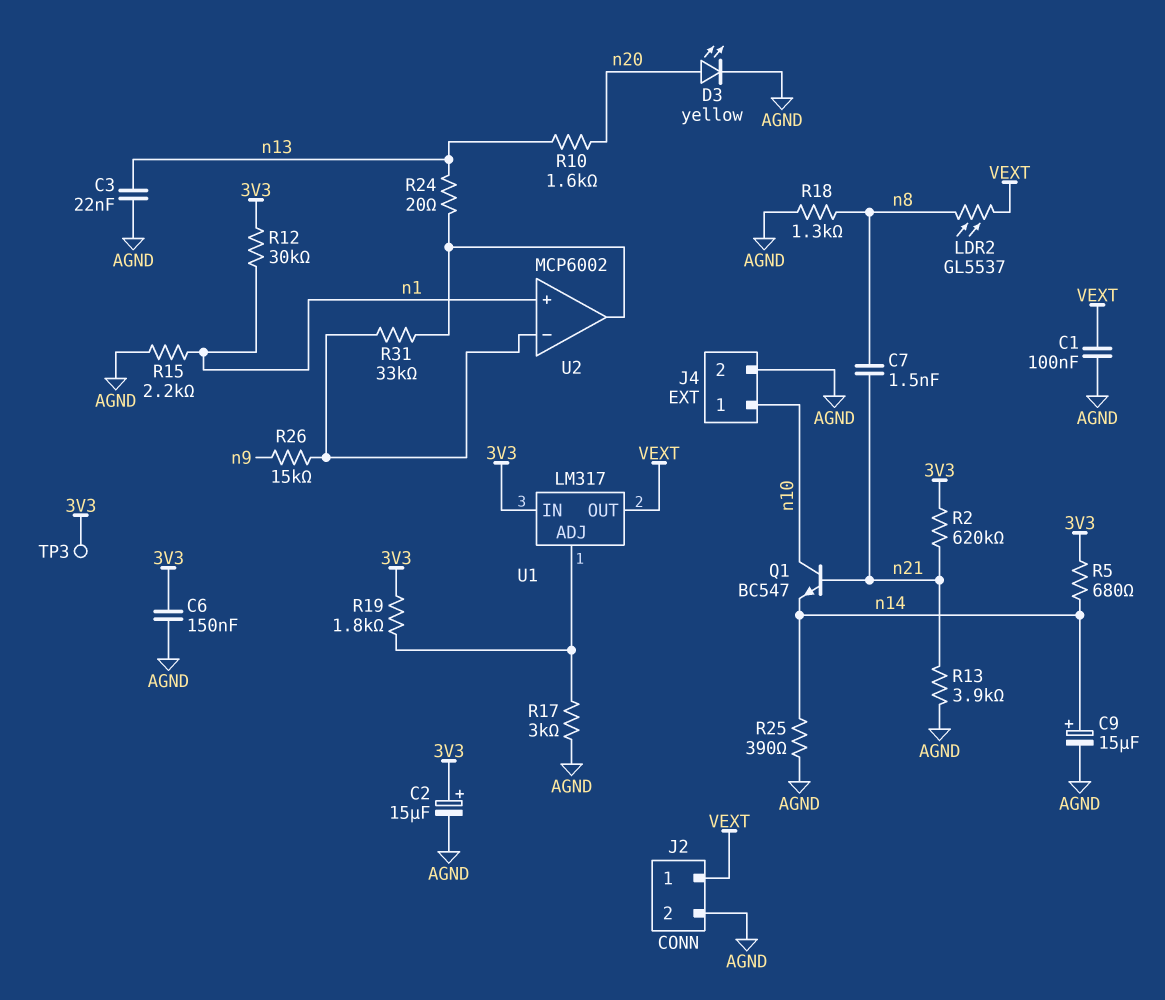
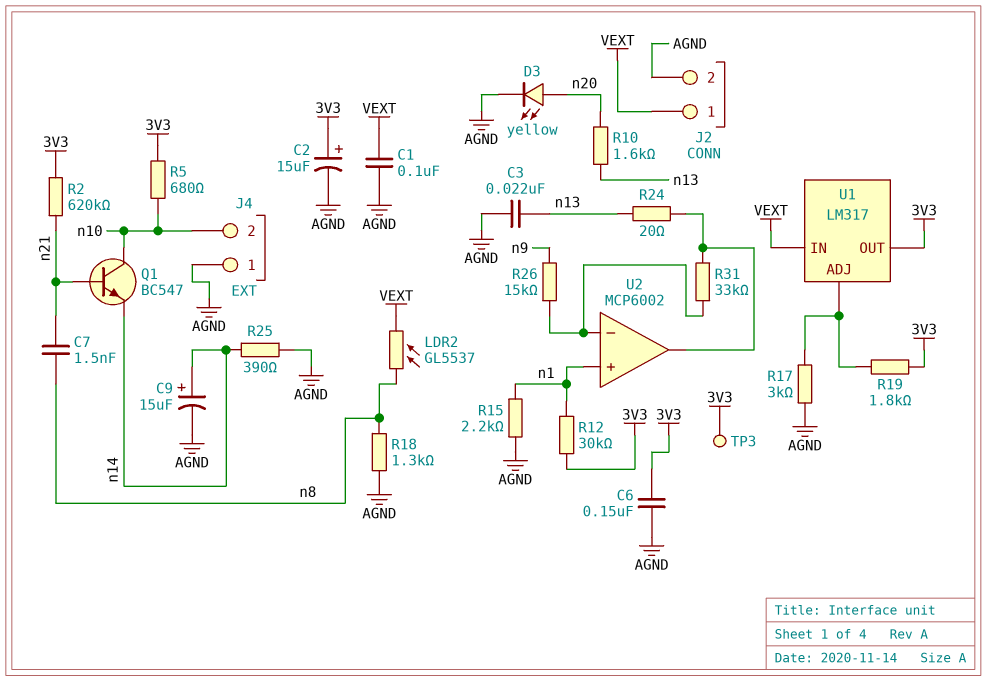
J4 pin 1: n10 -> AGND
J4 pin 2: AGND -> n10
R5: 680 (3V3, n14) -> 680 (3V3, n10)
R13: 3.9k (AGND, n21) -> none
U1 pin IN: 3V3 -> VEXT
U1 pin OUT: VEXT -> 3V3

